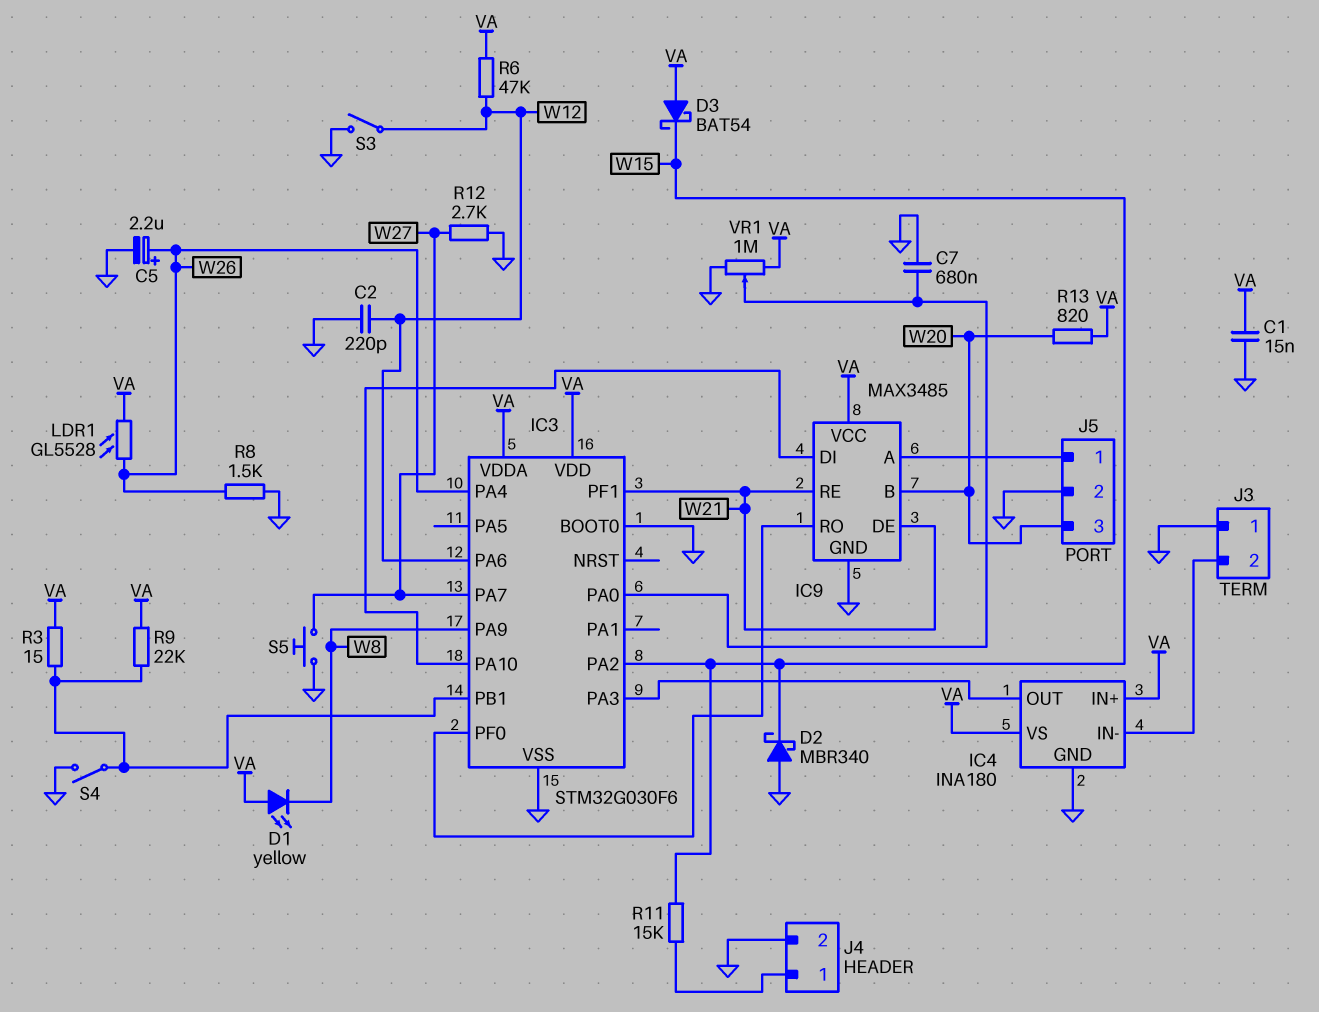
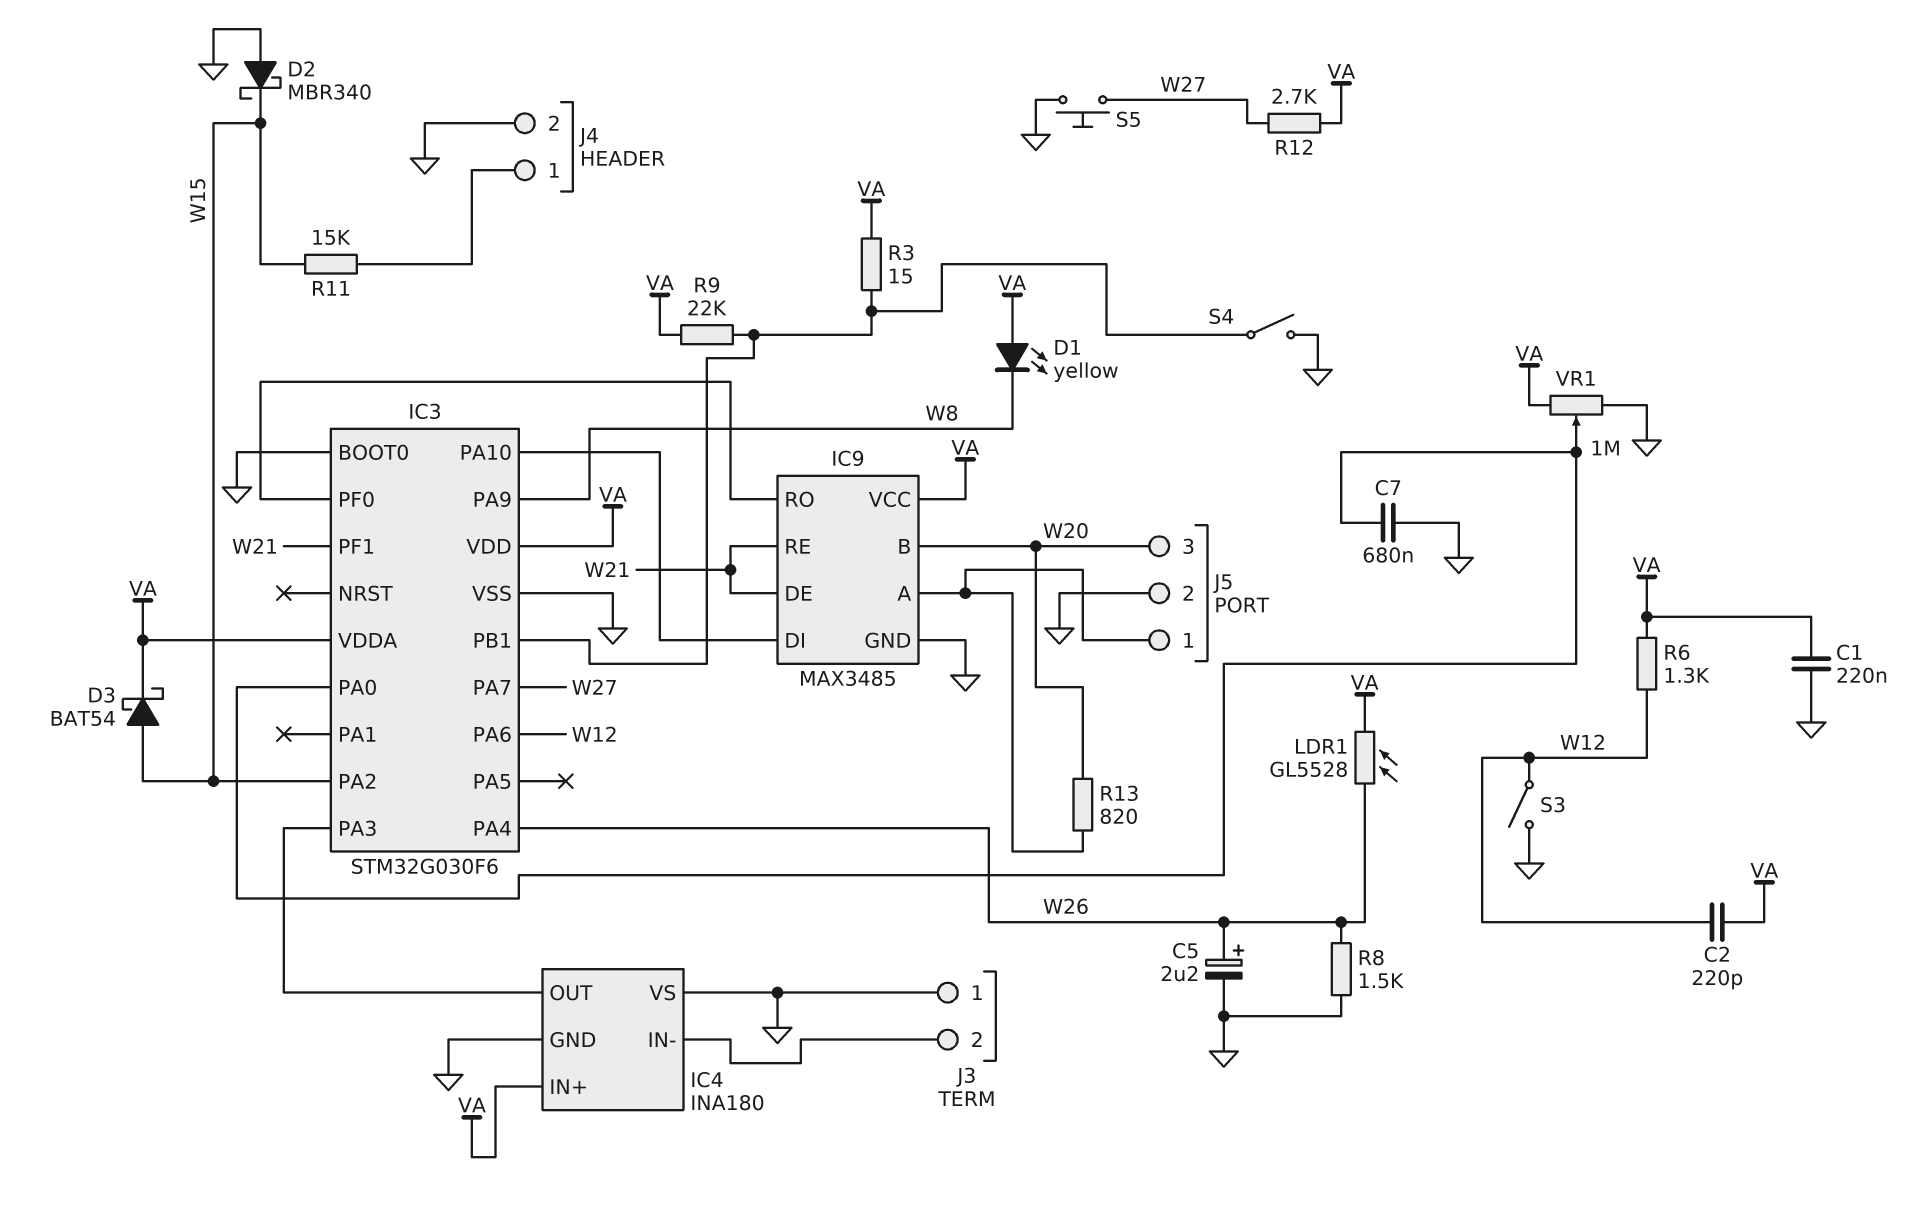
C1: 15nF (GND, VA) -> 220nF (GND, VA)
C2: 220pF (GND, W12) -> 220pF (VA, W12)
D3: schottky BAT54 (A VA, K W15) -> schottky BAT54 (A W15, K VA)
IC4 pin VS: VA -> GND
R6: 47k (VA, W12) -> 1.3k (VA, W12)
R12: 2.7k (GND, W27) -> 2.7k (VA, W27)
R13: 820 (VA, W20) -> 820 (IC9/A, W20)

